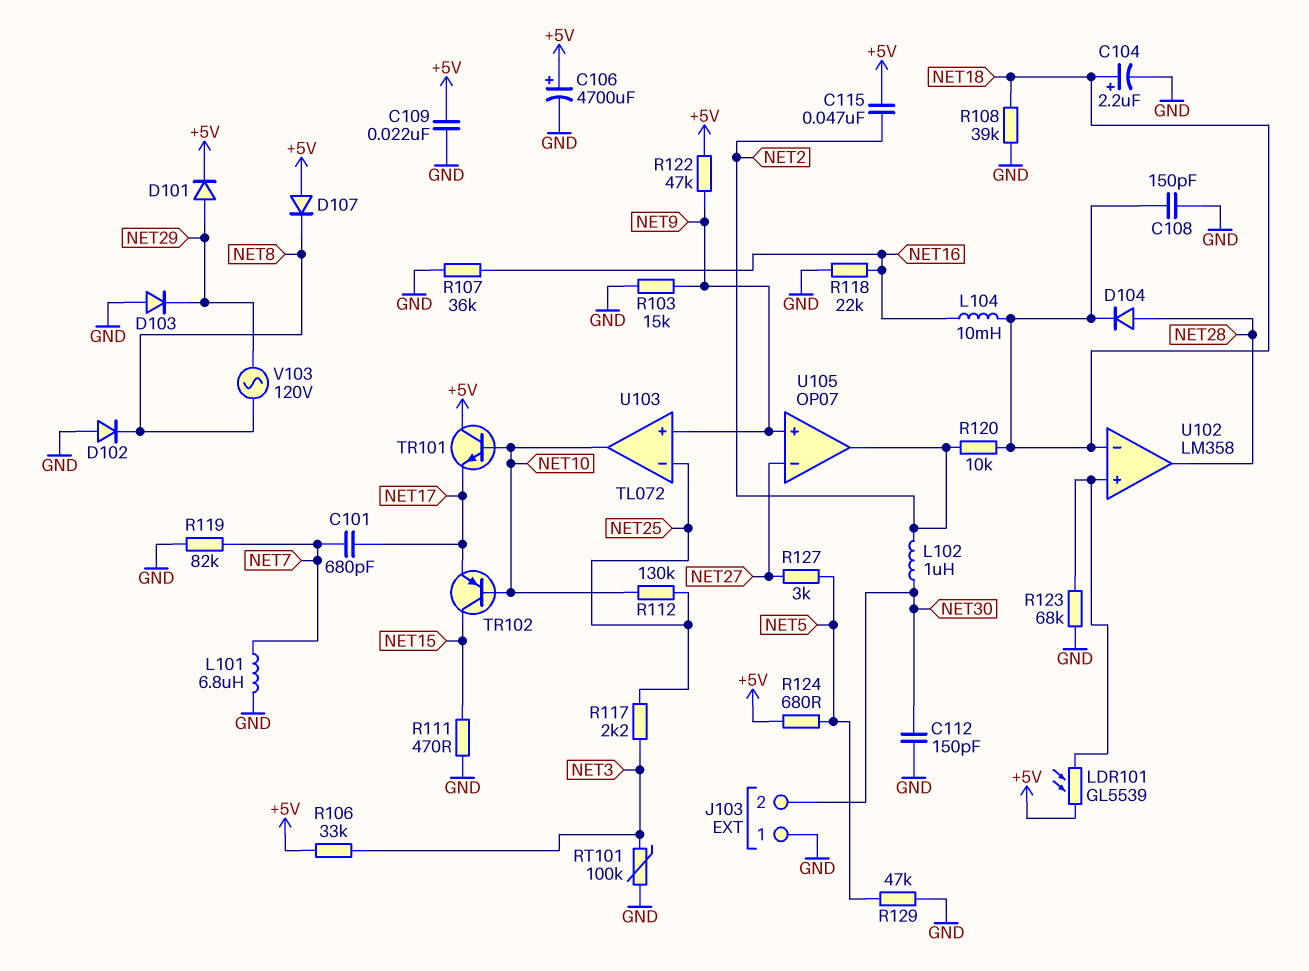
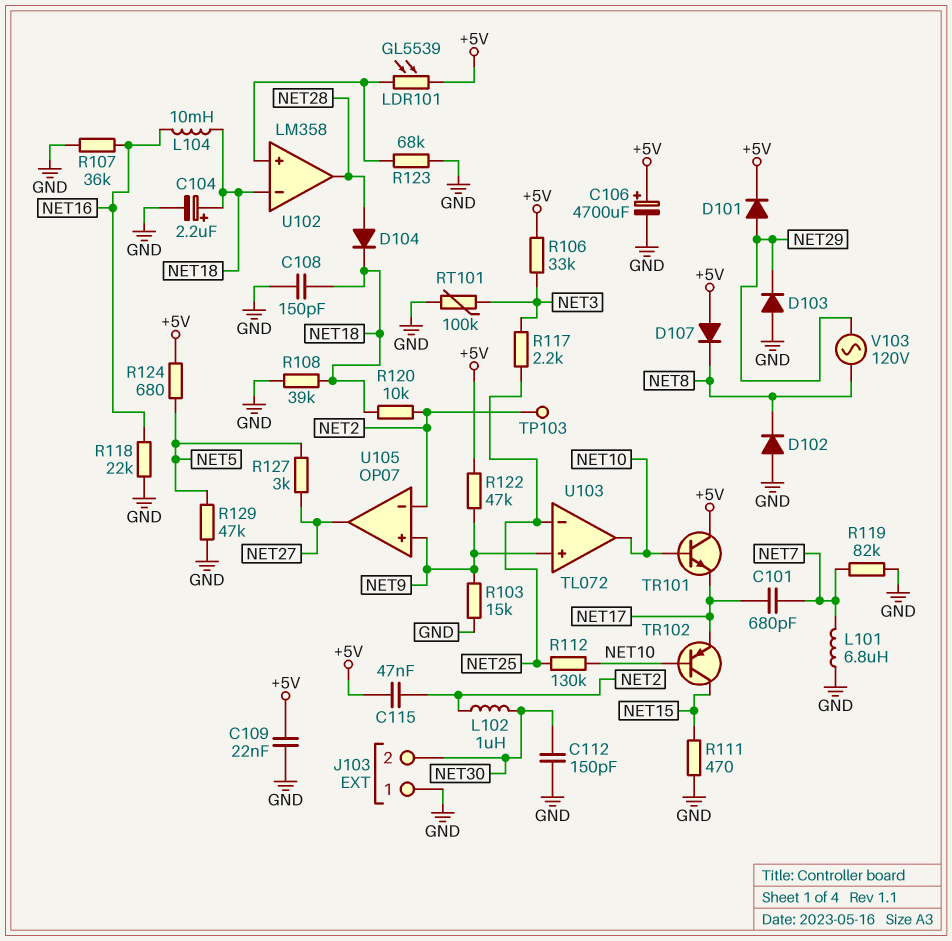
TP103: none -> test point (NET2)
U105 pin in-: NET27 -> NET2
U105 pin out: NET2 -> NET27

